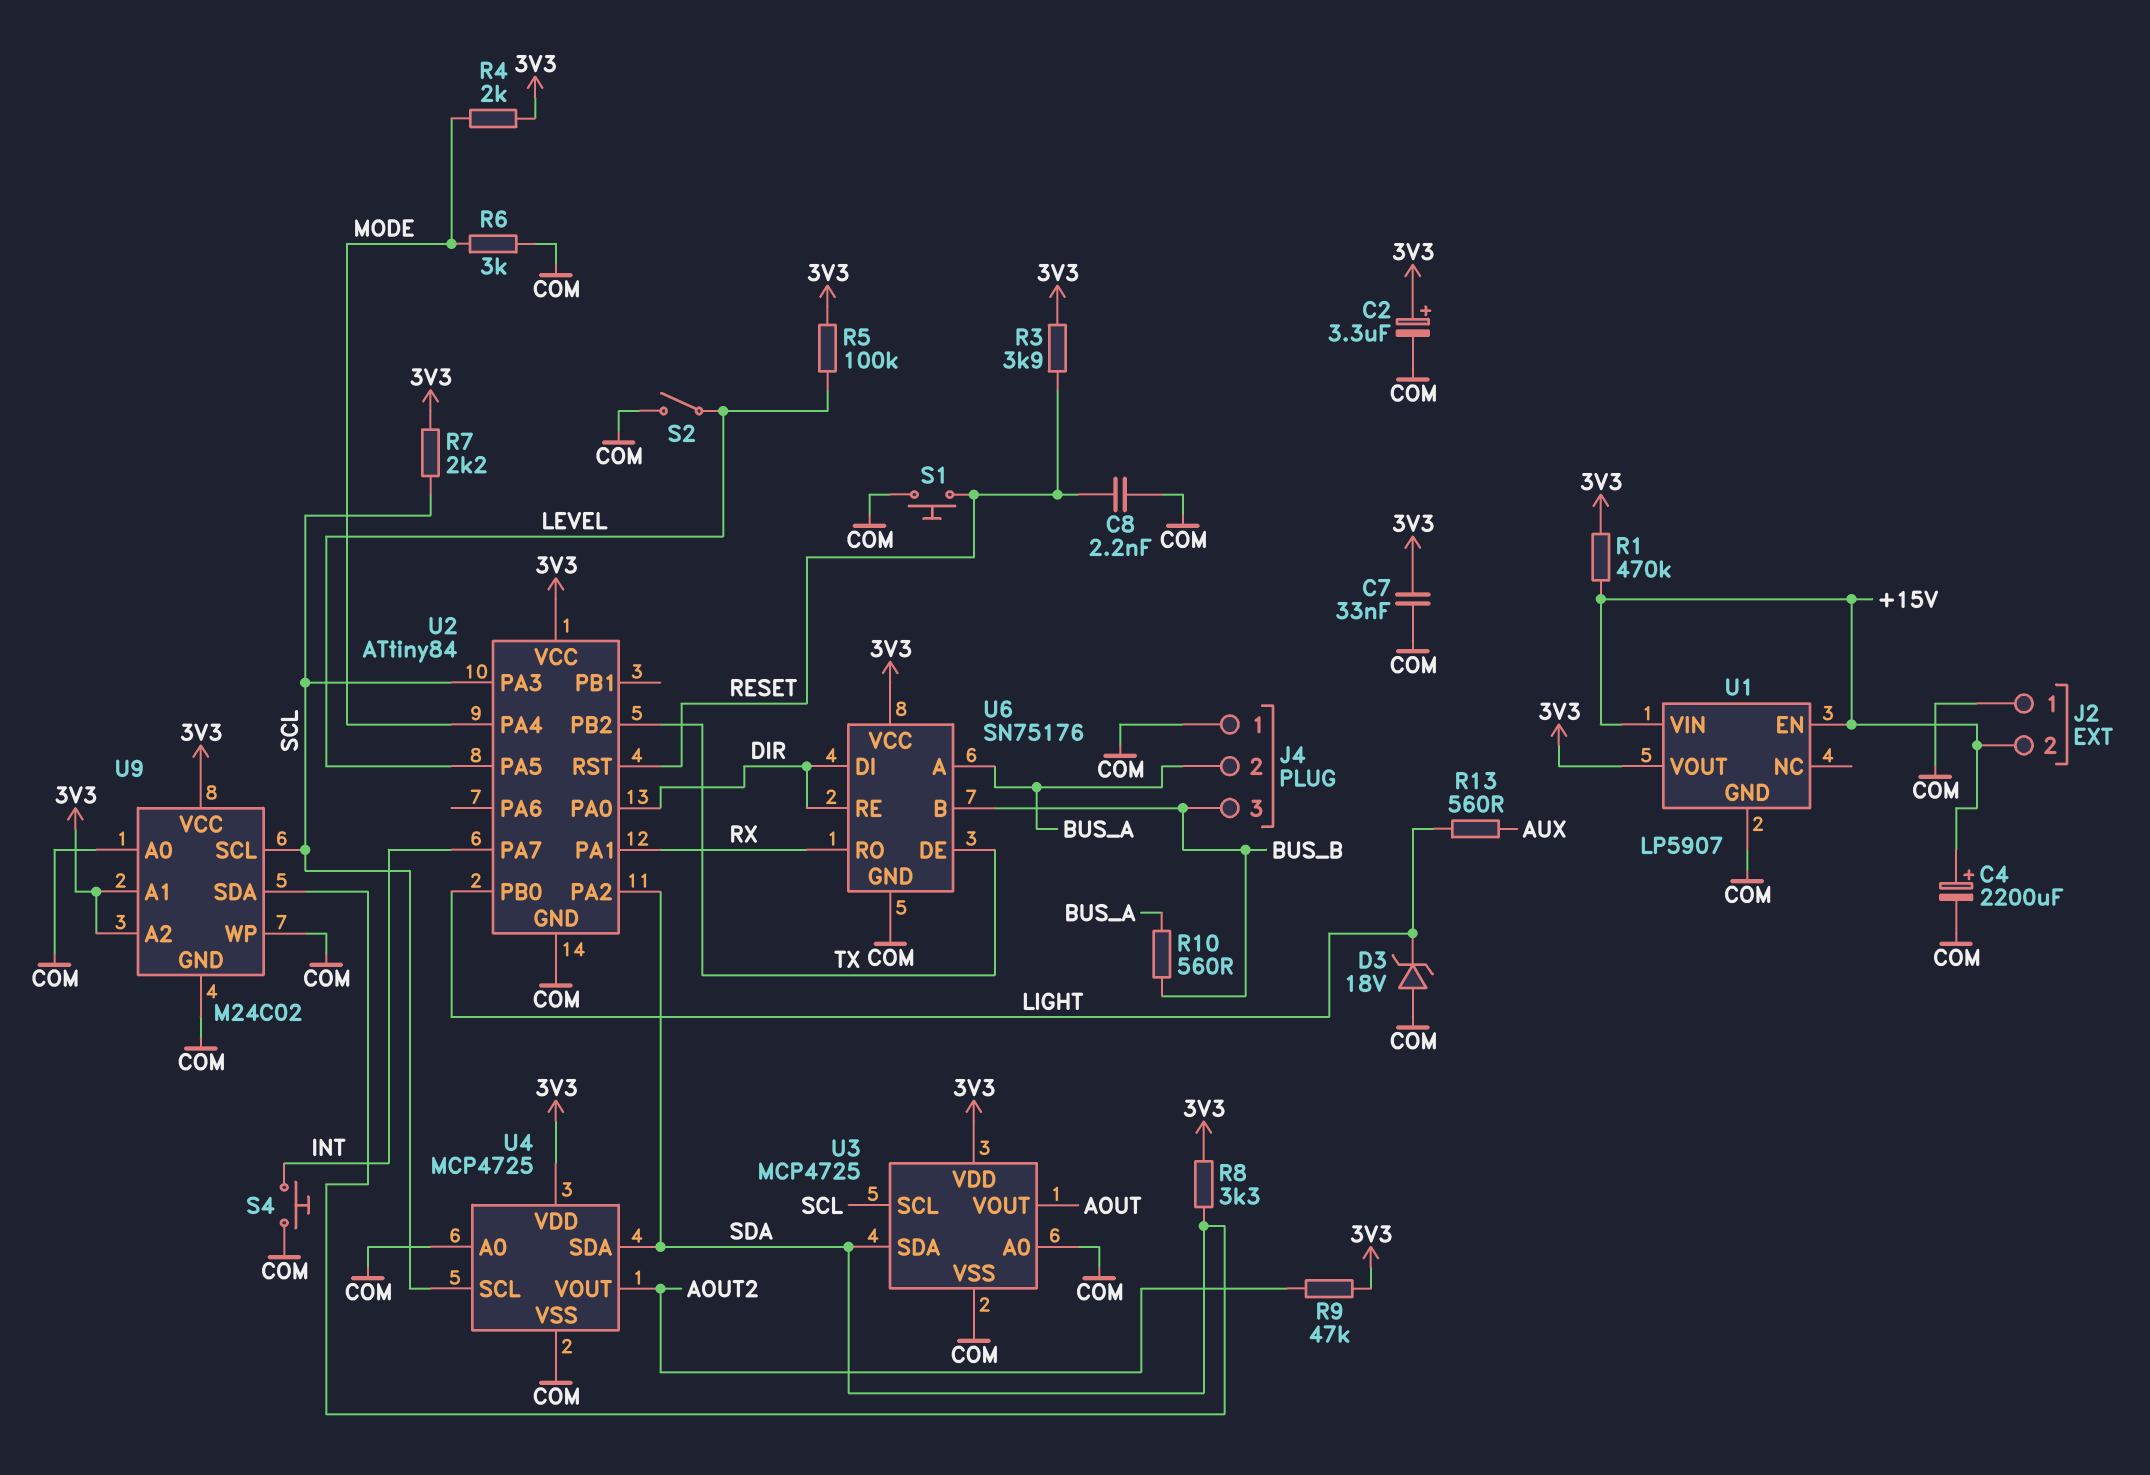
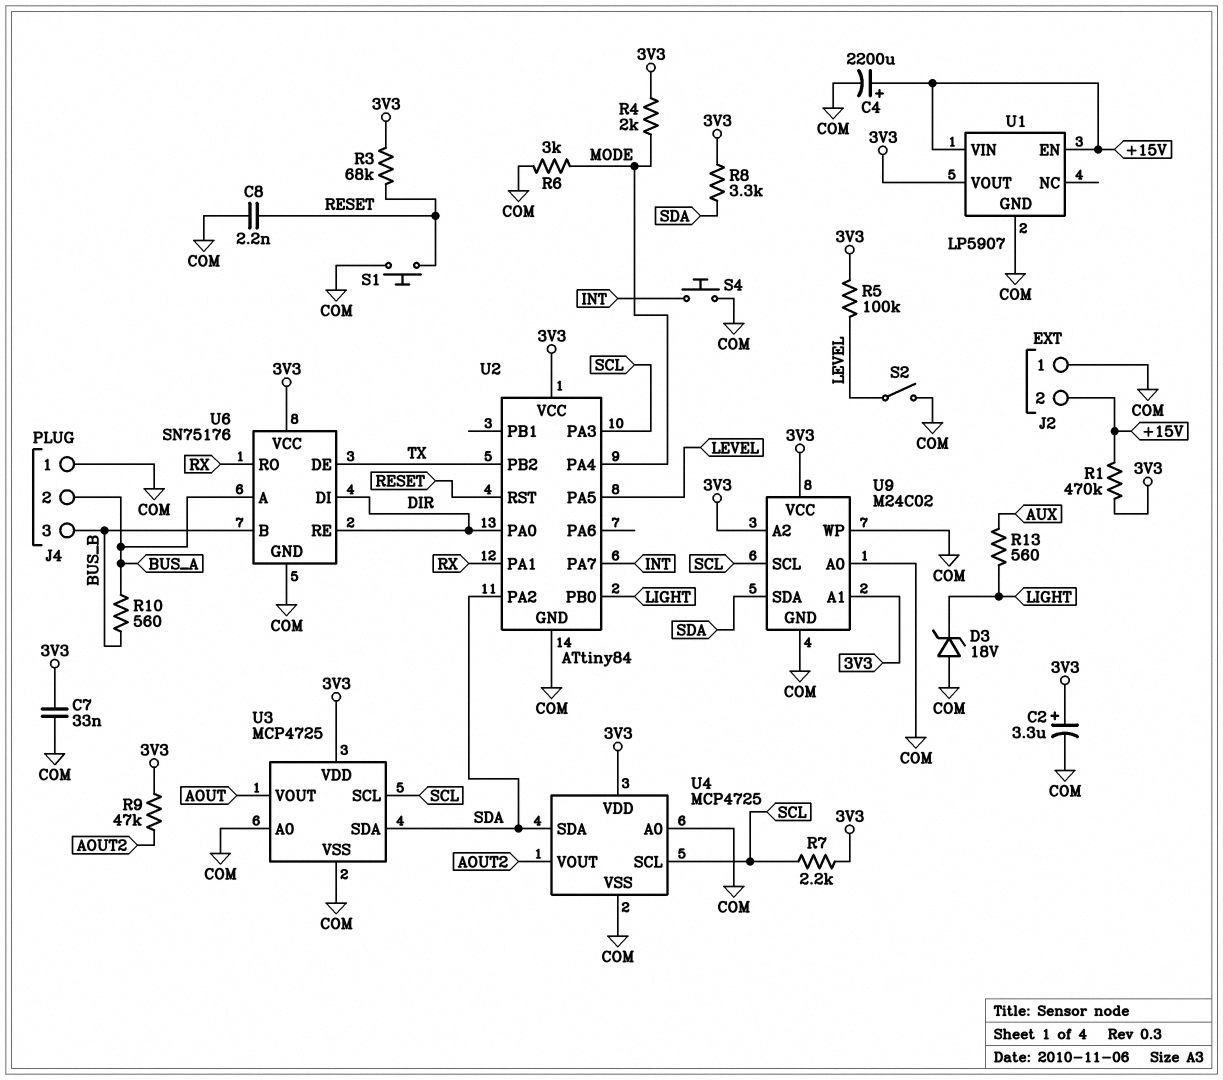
R3: 3.9k (3V3, RESET) -> 68k (3V3, RESET)

